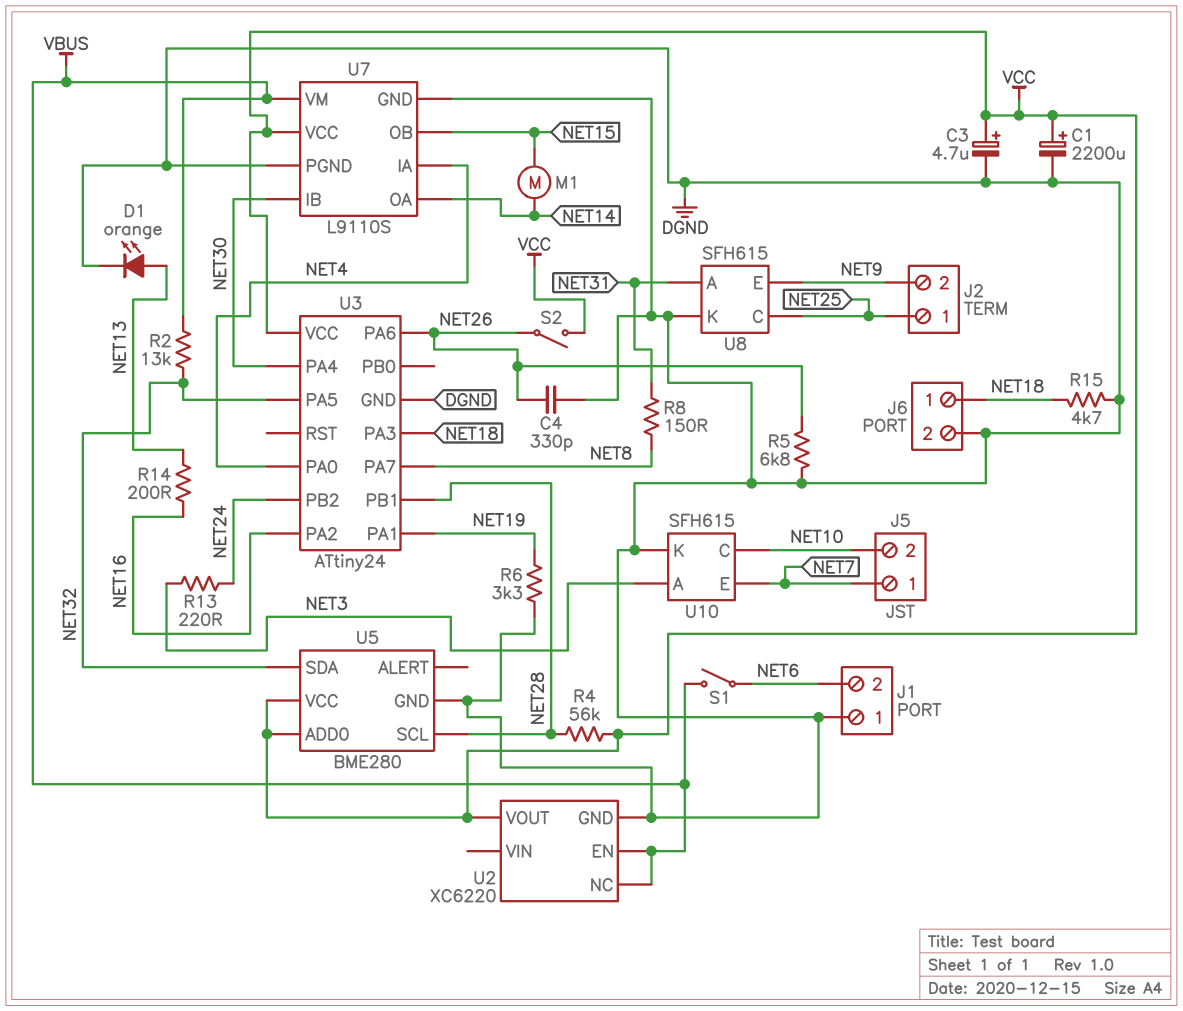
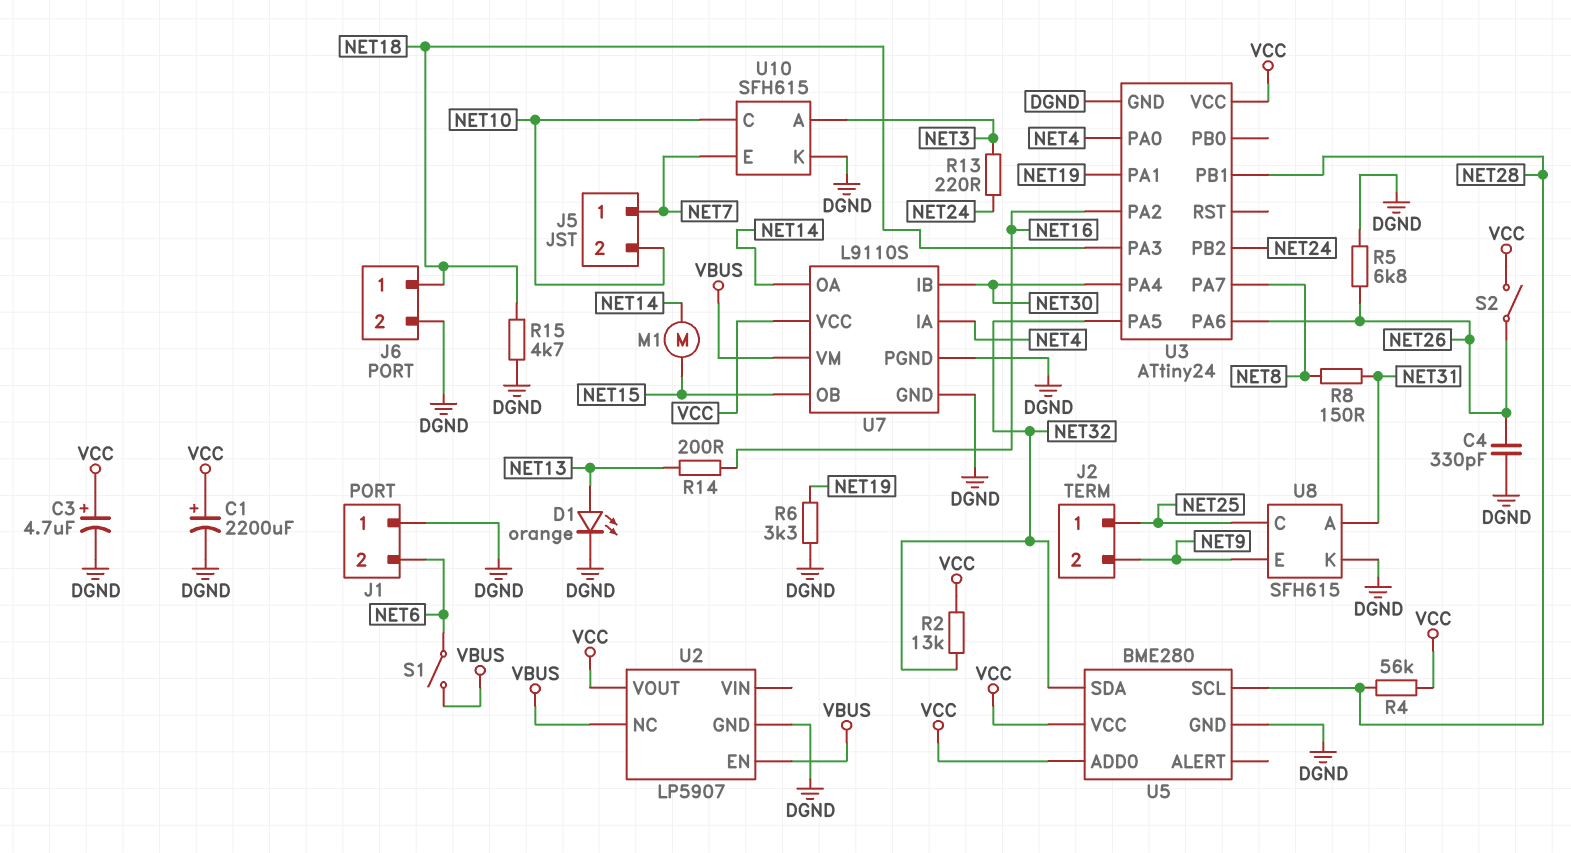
R2: 13k (NET32, VBUS) -> 13k (NET32, VCC)
U2: XC6220 -> LP5907

